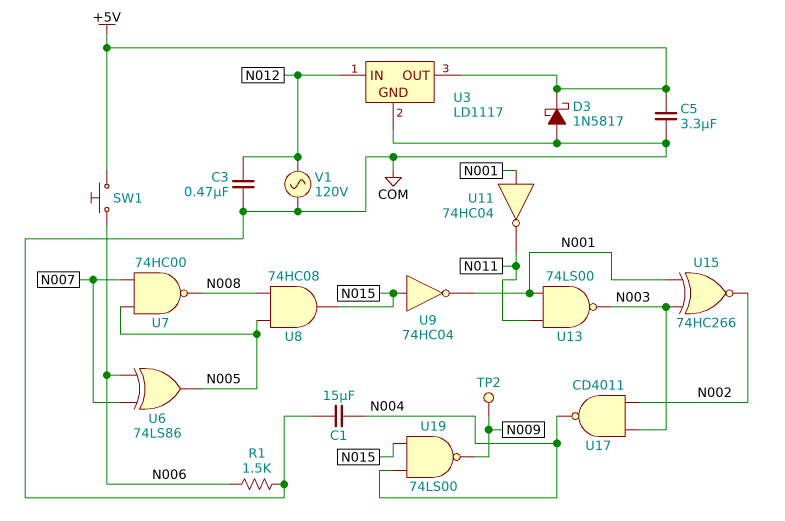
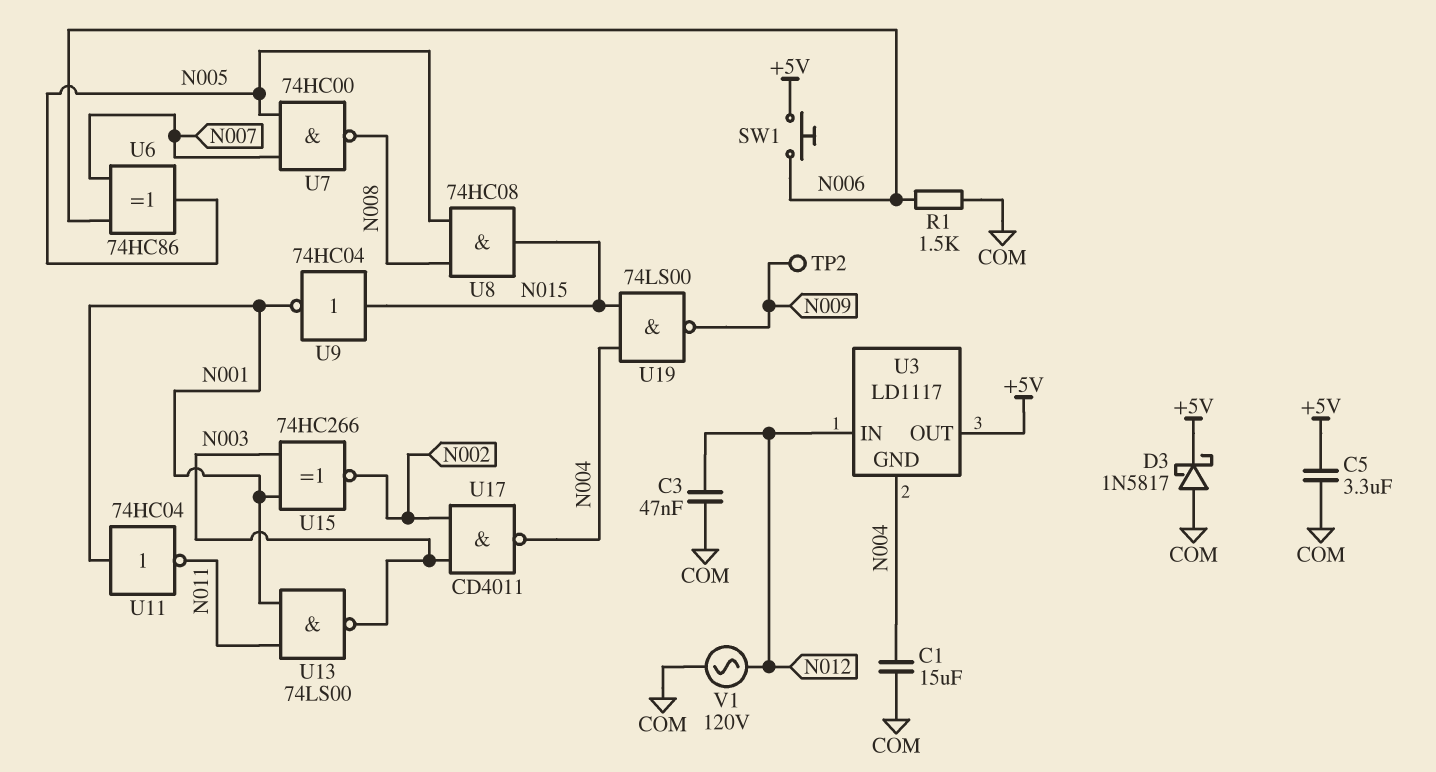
C3: 470nF (COM, N012) -> 47nF (COM, N012)
U3 pin GND: COM -> N004
U6: XOR 74LS86 (in N006, in N007, out N005) -> XOR 74HC86 (in N006, in N007, out N005)

